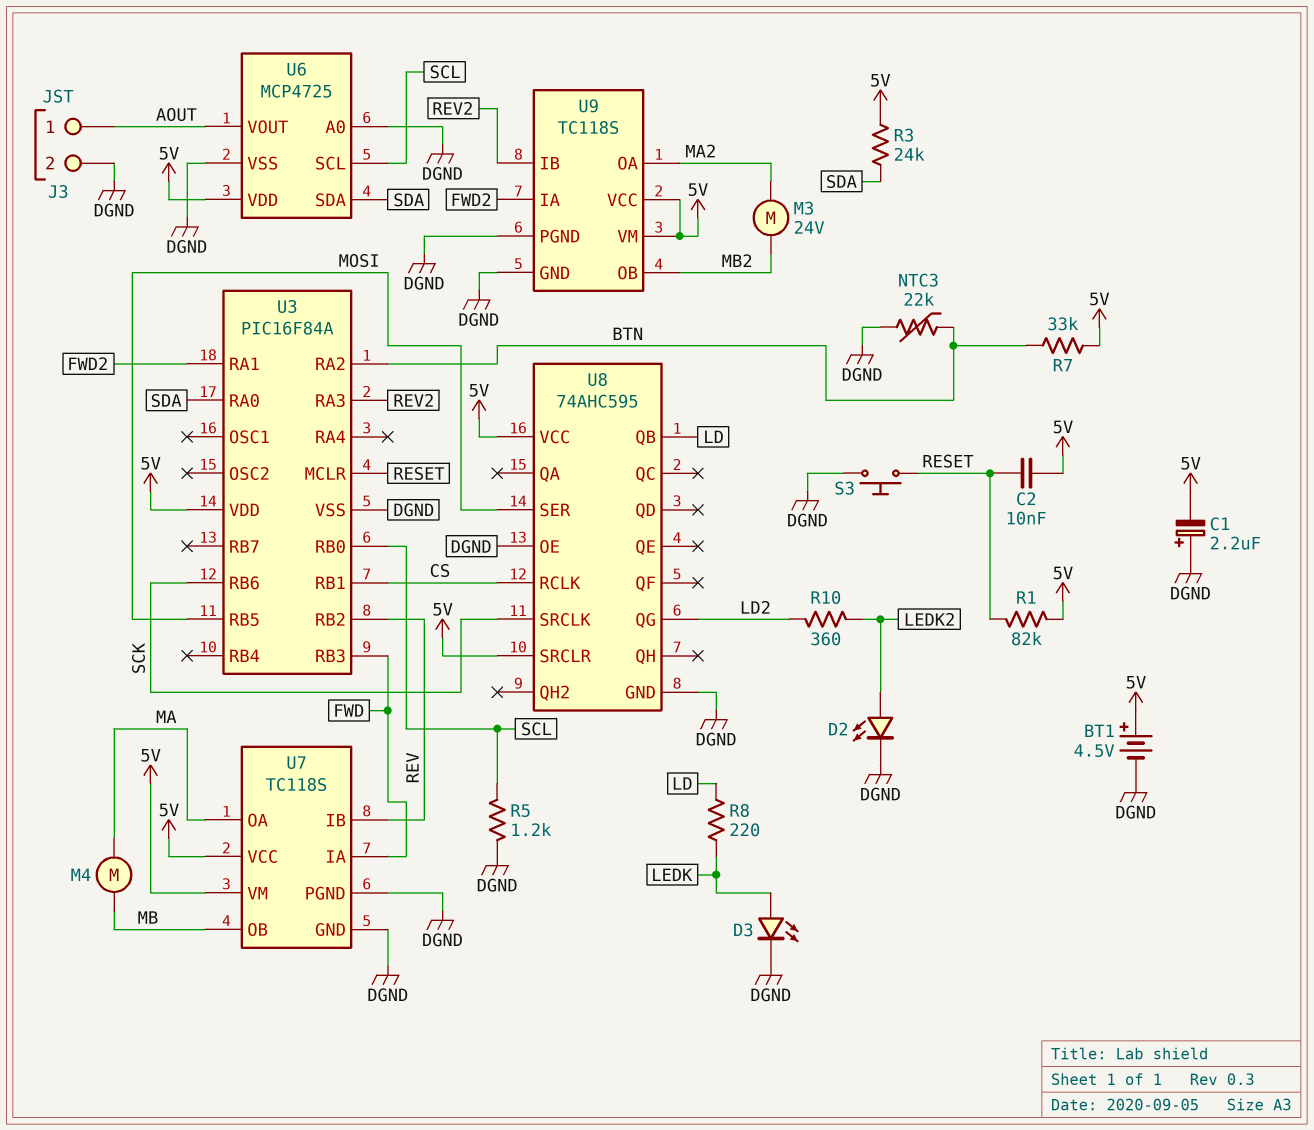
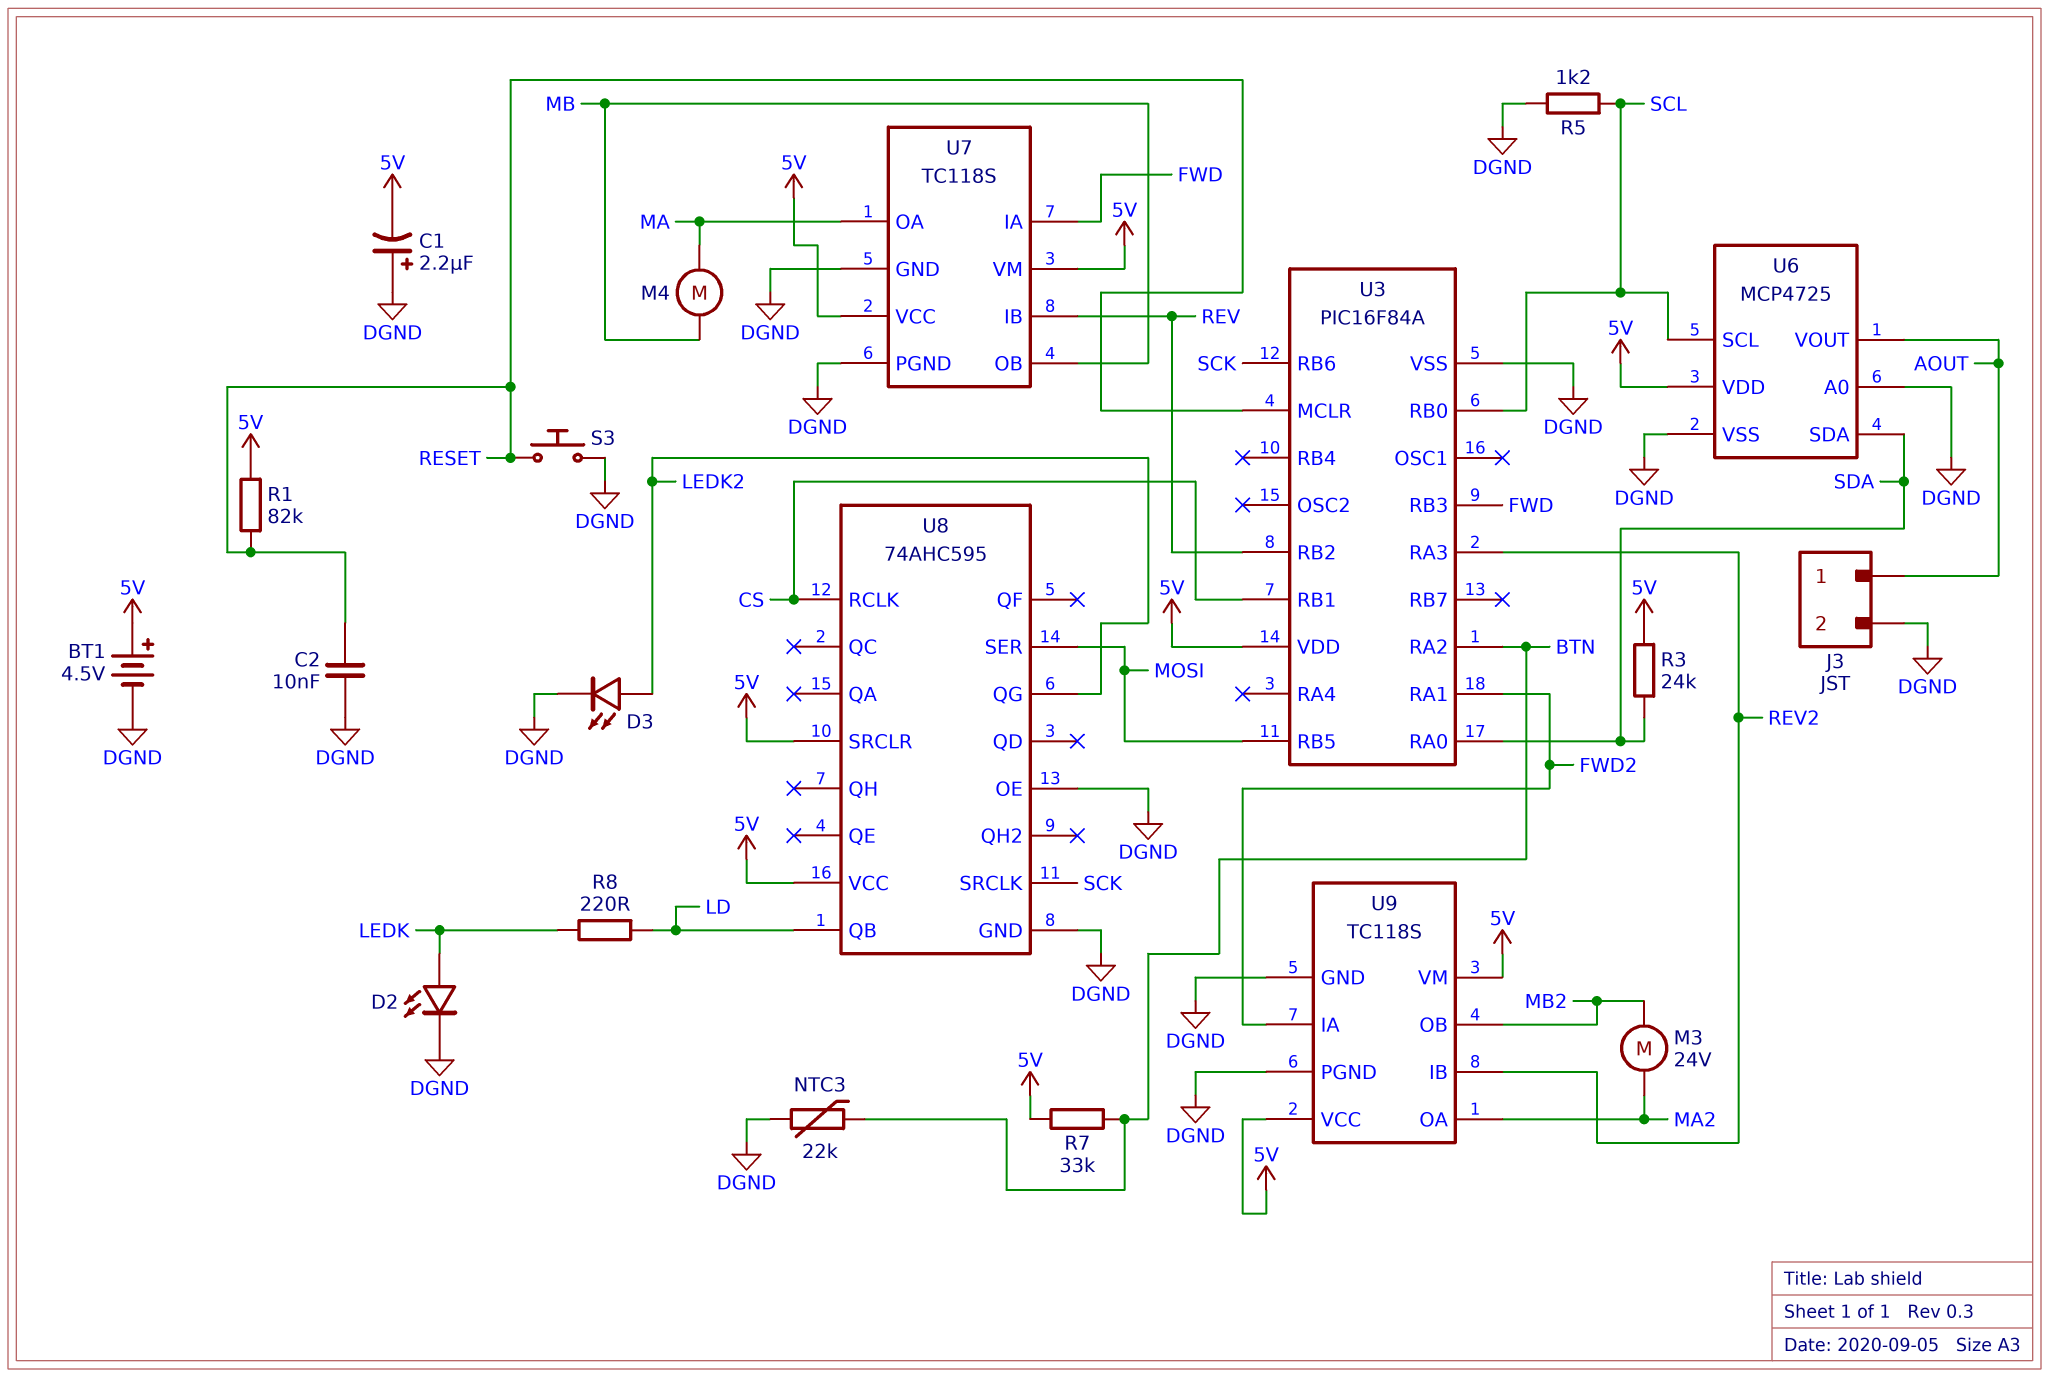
C2: 10nF (5V, RESET) -> 10nF (DGND, RESET)
D2: LED (A LEDK2, K DGND) -> LED (A LEDK, K DGND)
D3: LED (A LEDK, K DGND) -> LED (A LEDK2, K DGND)
R10: 360 (LD2, LEDK2) -> none
U8 pin QG: LD2 -> LEDK2

